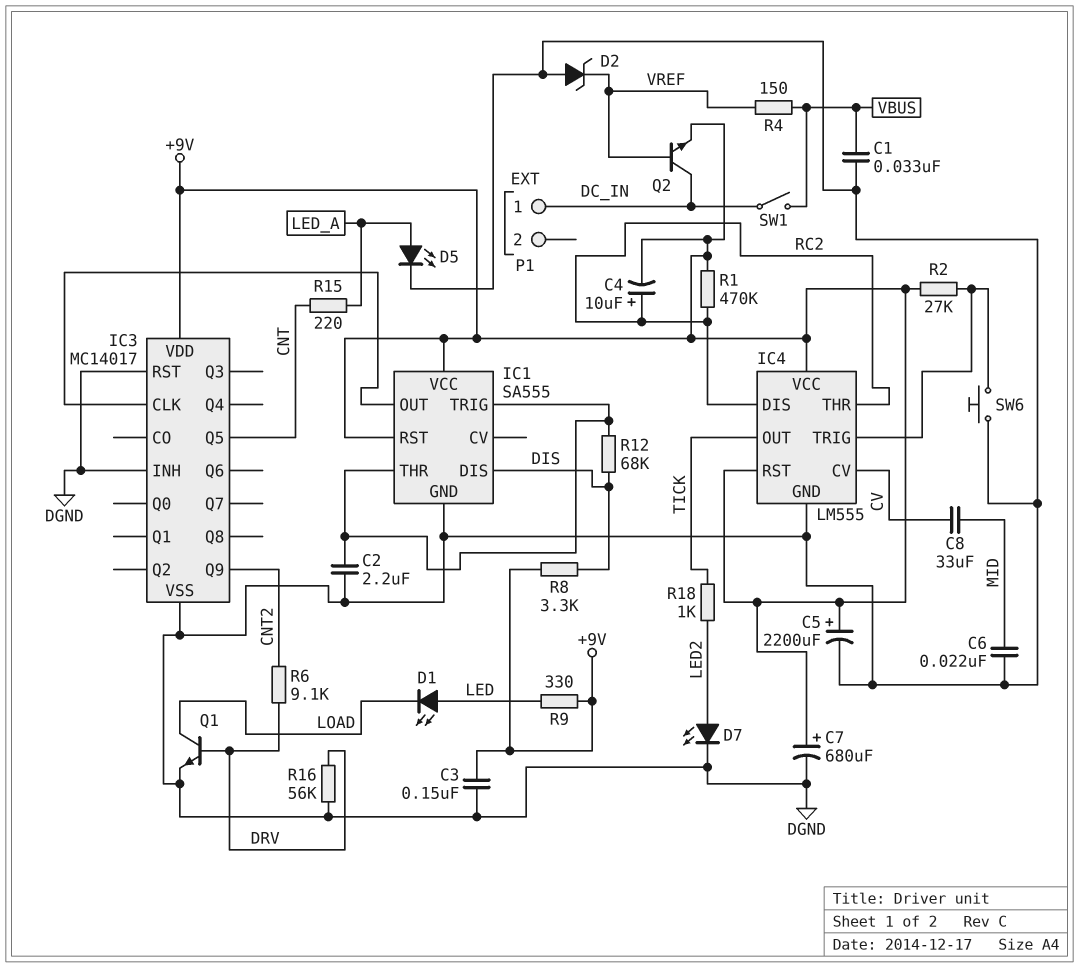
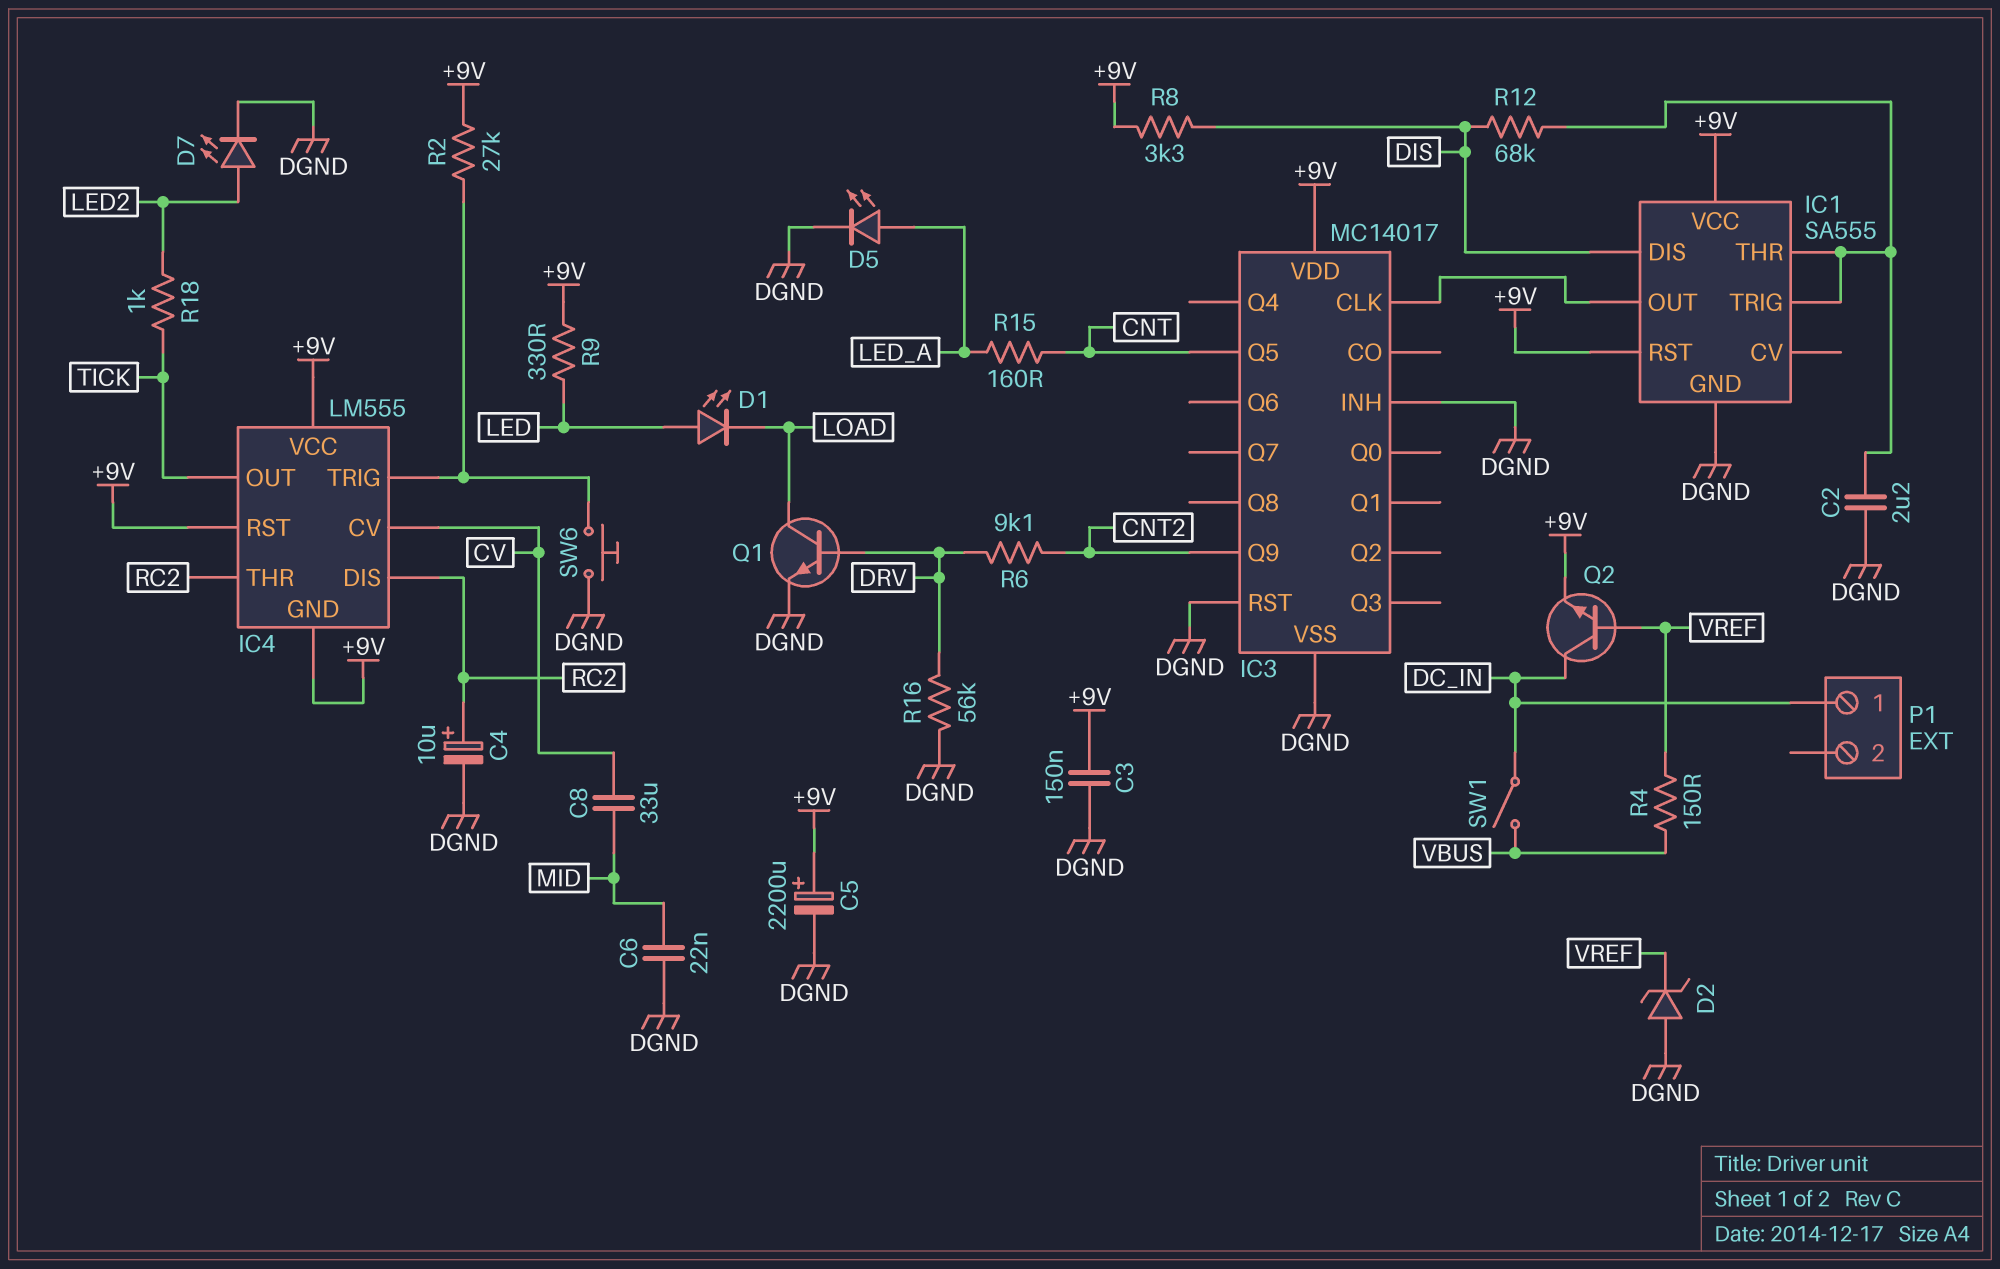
C1: 33nF (DGND, VBUS) -> none
C4: 10uF (plus RC2, minus +9V) -> 10uF (plus RC2, minus DGND)
C7: 680uF (plus +9V, minus DGND) -> none
IC4 pin GND: DGND -> +9V
R1: 470k (+9V, RC2) -> none
R15: 220 (CNT, LED_A) -> 160 (CNT, LED_A)

